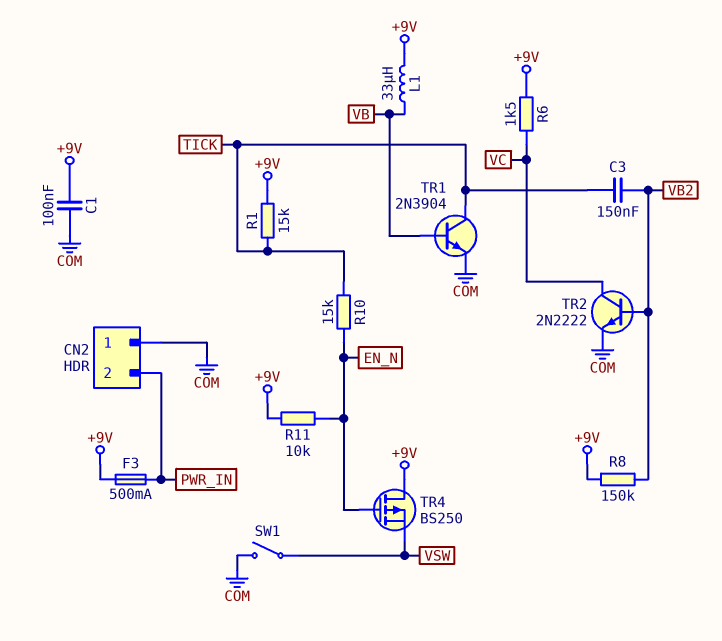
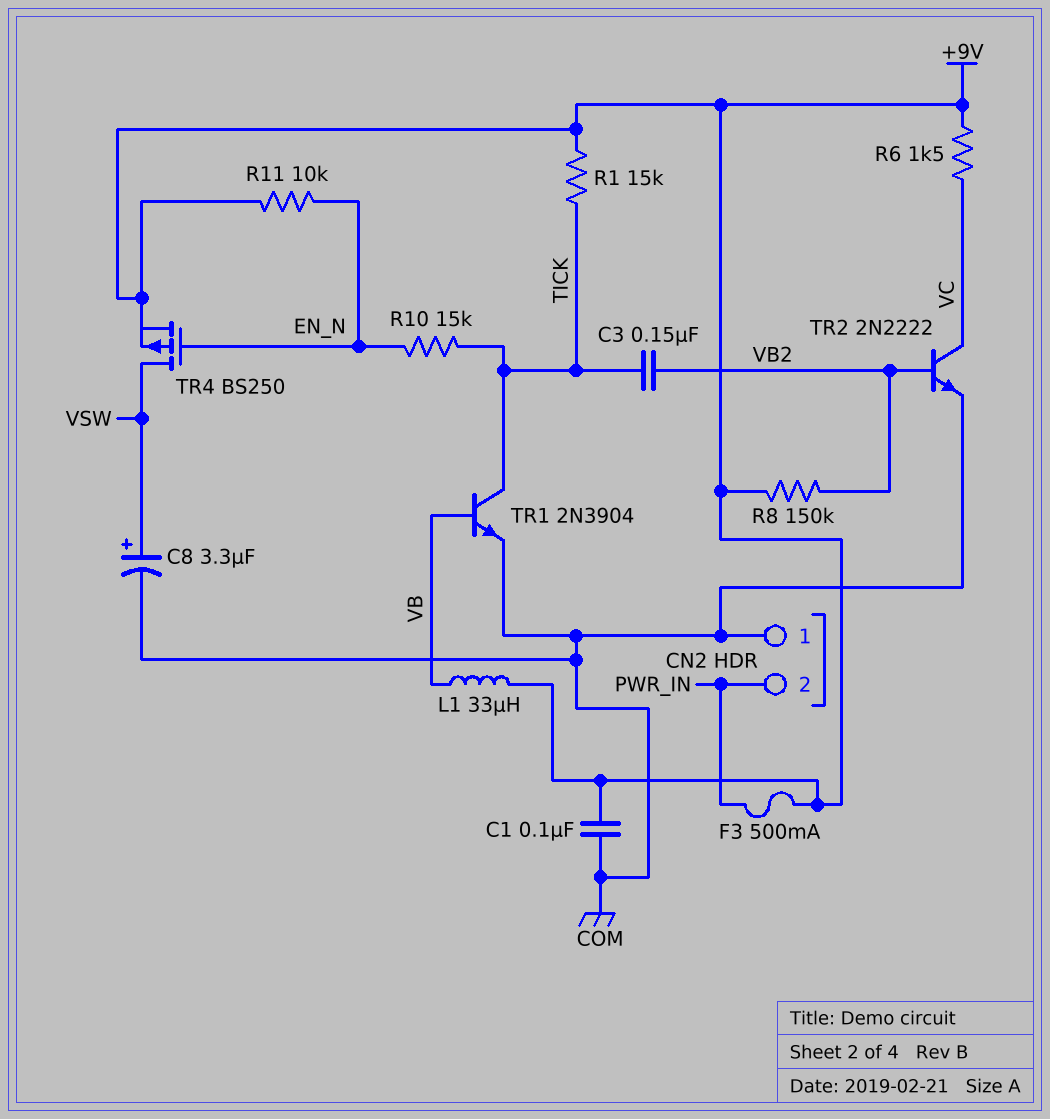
C8: none -> 3.3uF (plus VSW, minus COM)
SW1: switch (COM, VSW) -> none
TR4: PMOS BS250 (G EN_N, D +9V, S VSW) -> PMOS BS250 (G EN_N, D VSW, S +9V)

